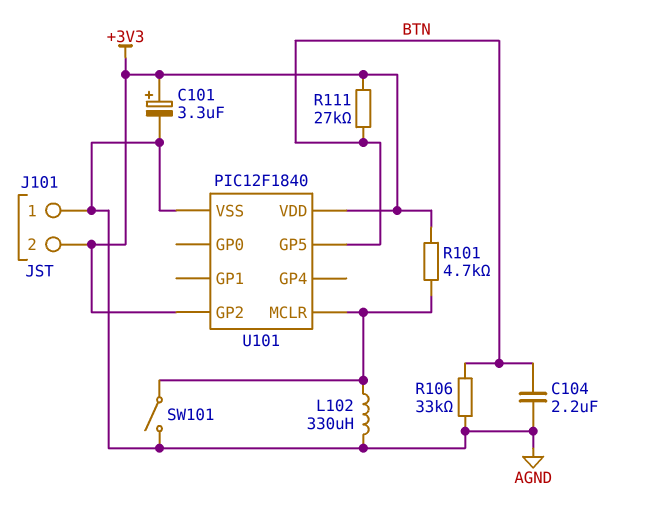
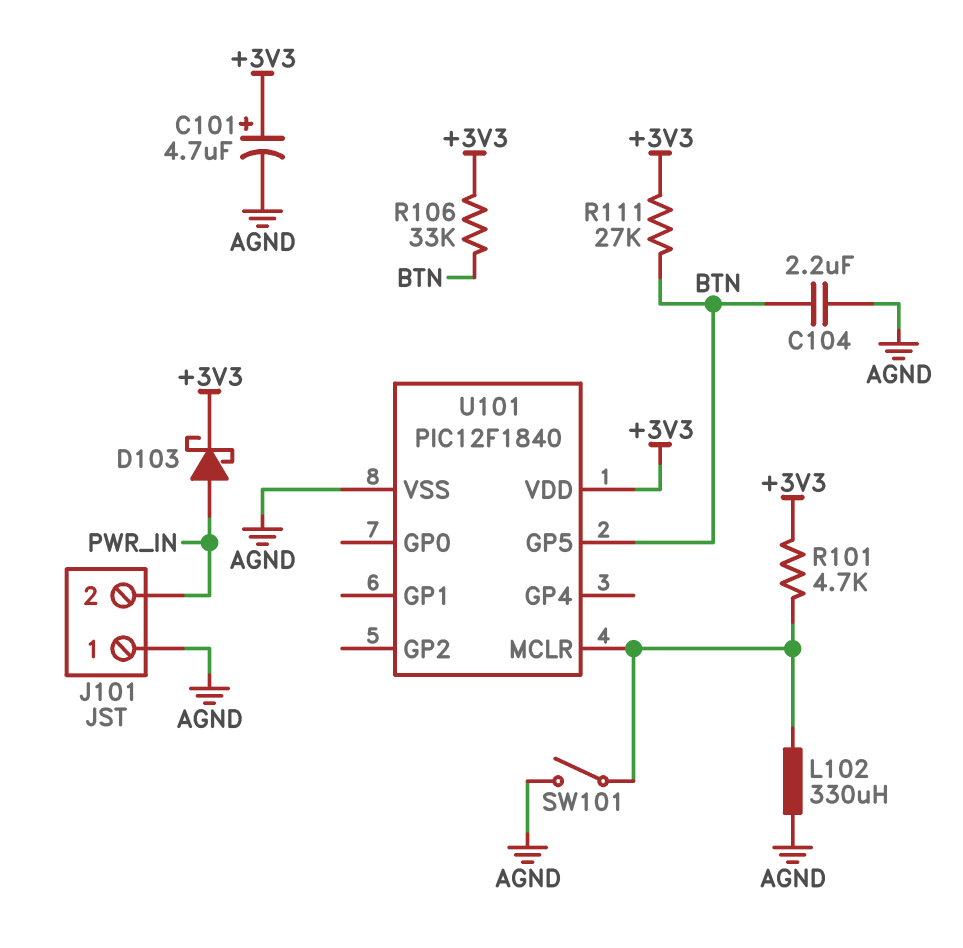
C101: 3.3uF (plus +3V3, minus AGND) -> 4.7uF (plus +3V3, minus AGND)
D103: none -> schottky (A PWR_IN, K +3V3)
J101 pin 2: +3V3 -> PWR_IN
R106: 33k (AGND, BTN) -> 33k (+3V3, BTN)
U101 pin GP2: +3V3 -> none

